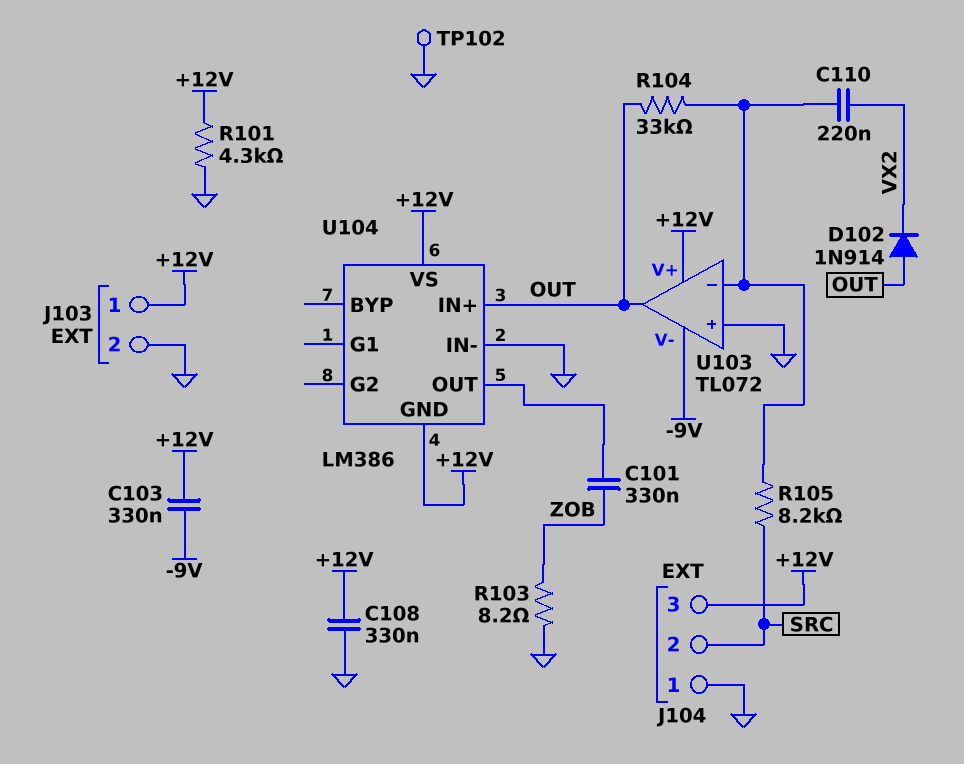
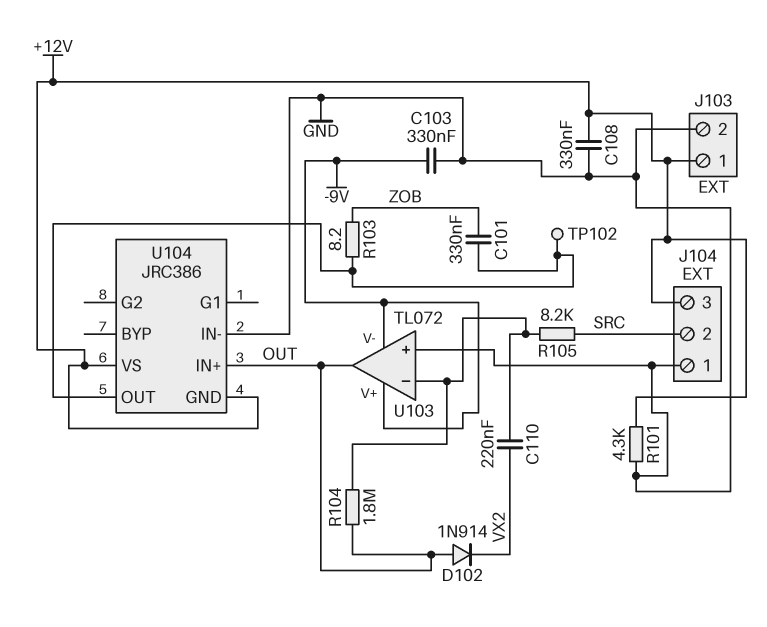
C103: 330nF (+12V, -9V) -> 330nF (-9V, GND)
R103: 8.2 (GND, ZOB) -> 8.2 (U104/OUT, ZOB)
R104: 33k (OUT, U103/in-) -> 1.8M (OUT, U103/in-)
TP102: test point (GND) -> test point (U104/OUT)
U103 pin V+: +12V -> -9V
U104: LM386 -> JRC386

